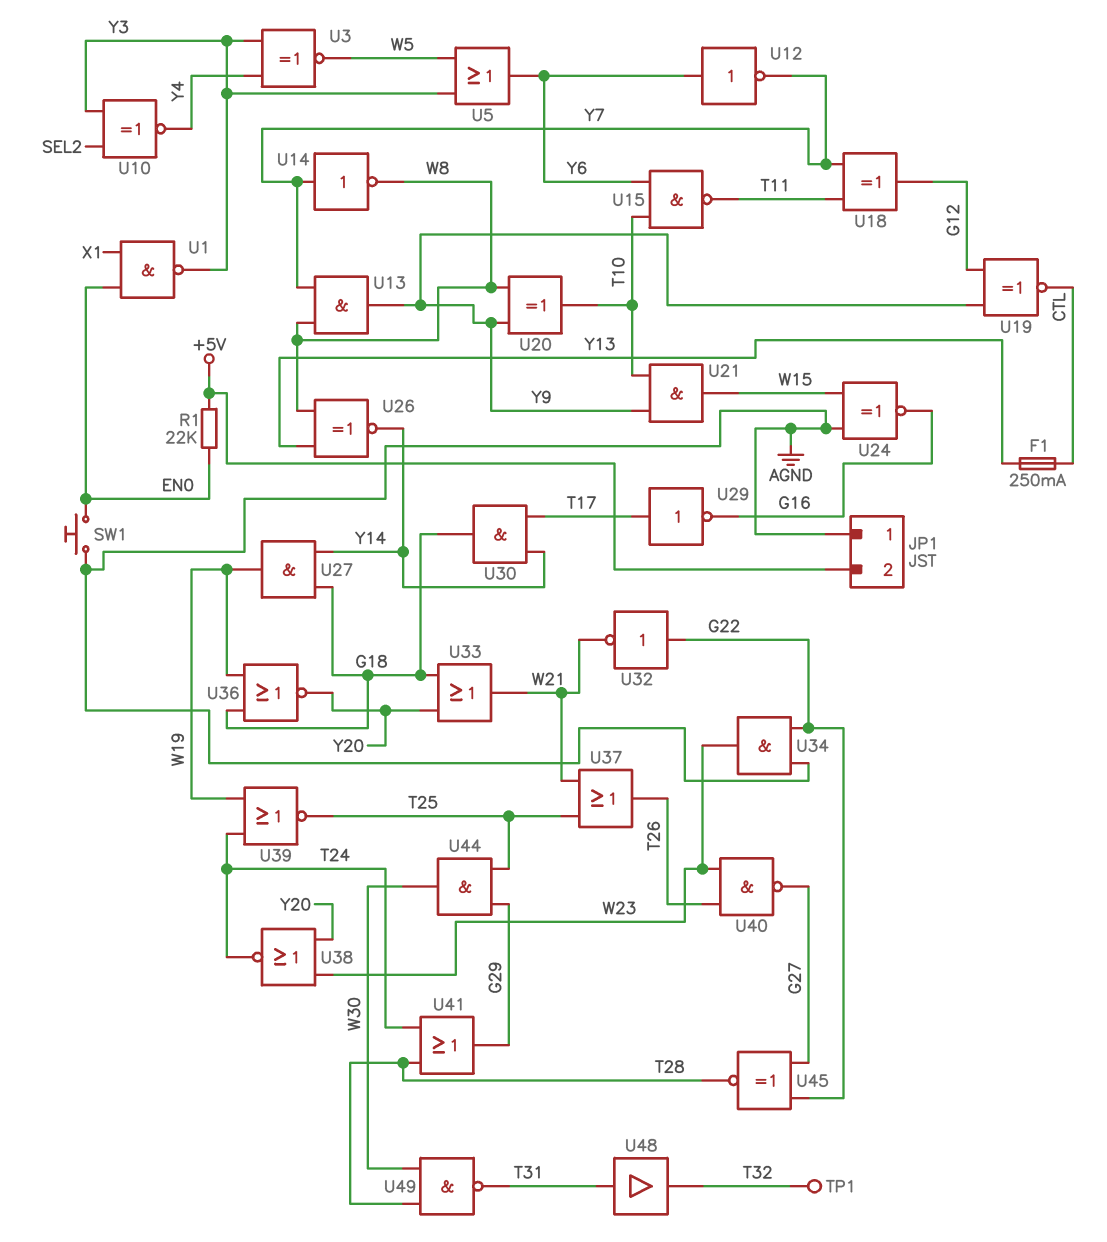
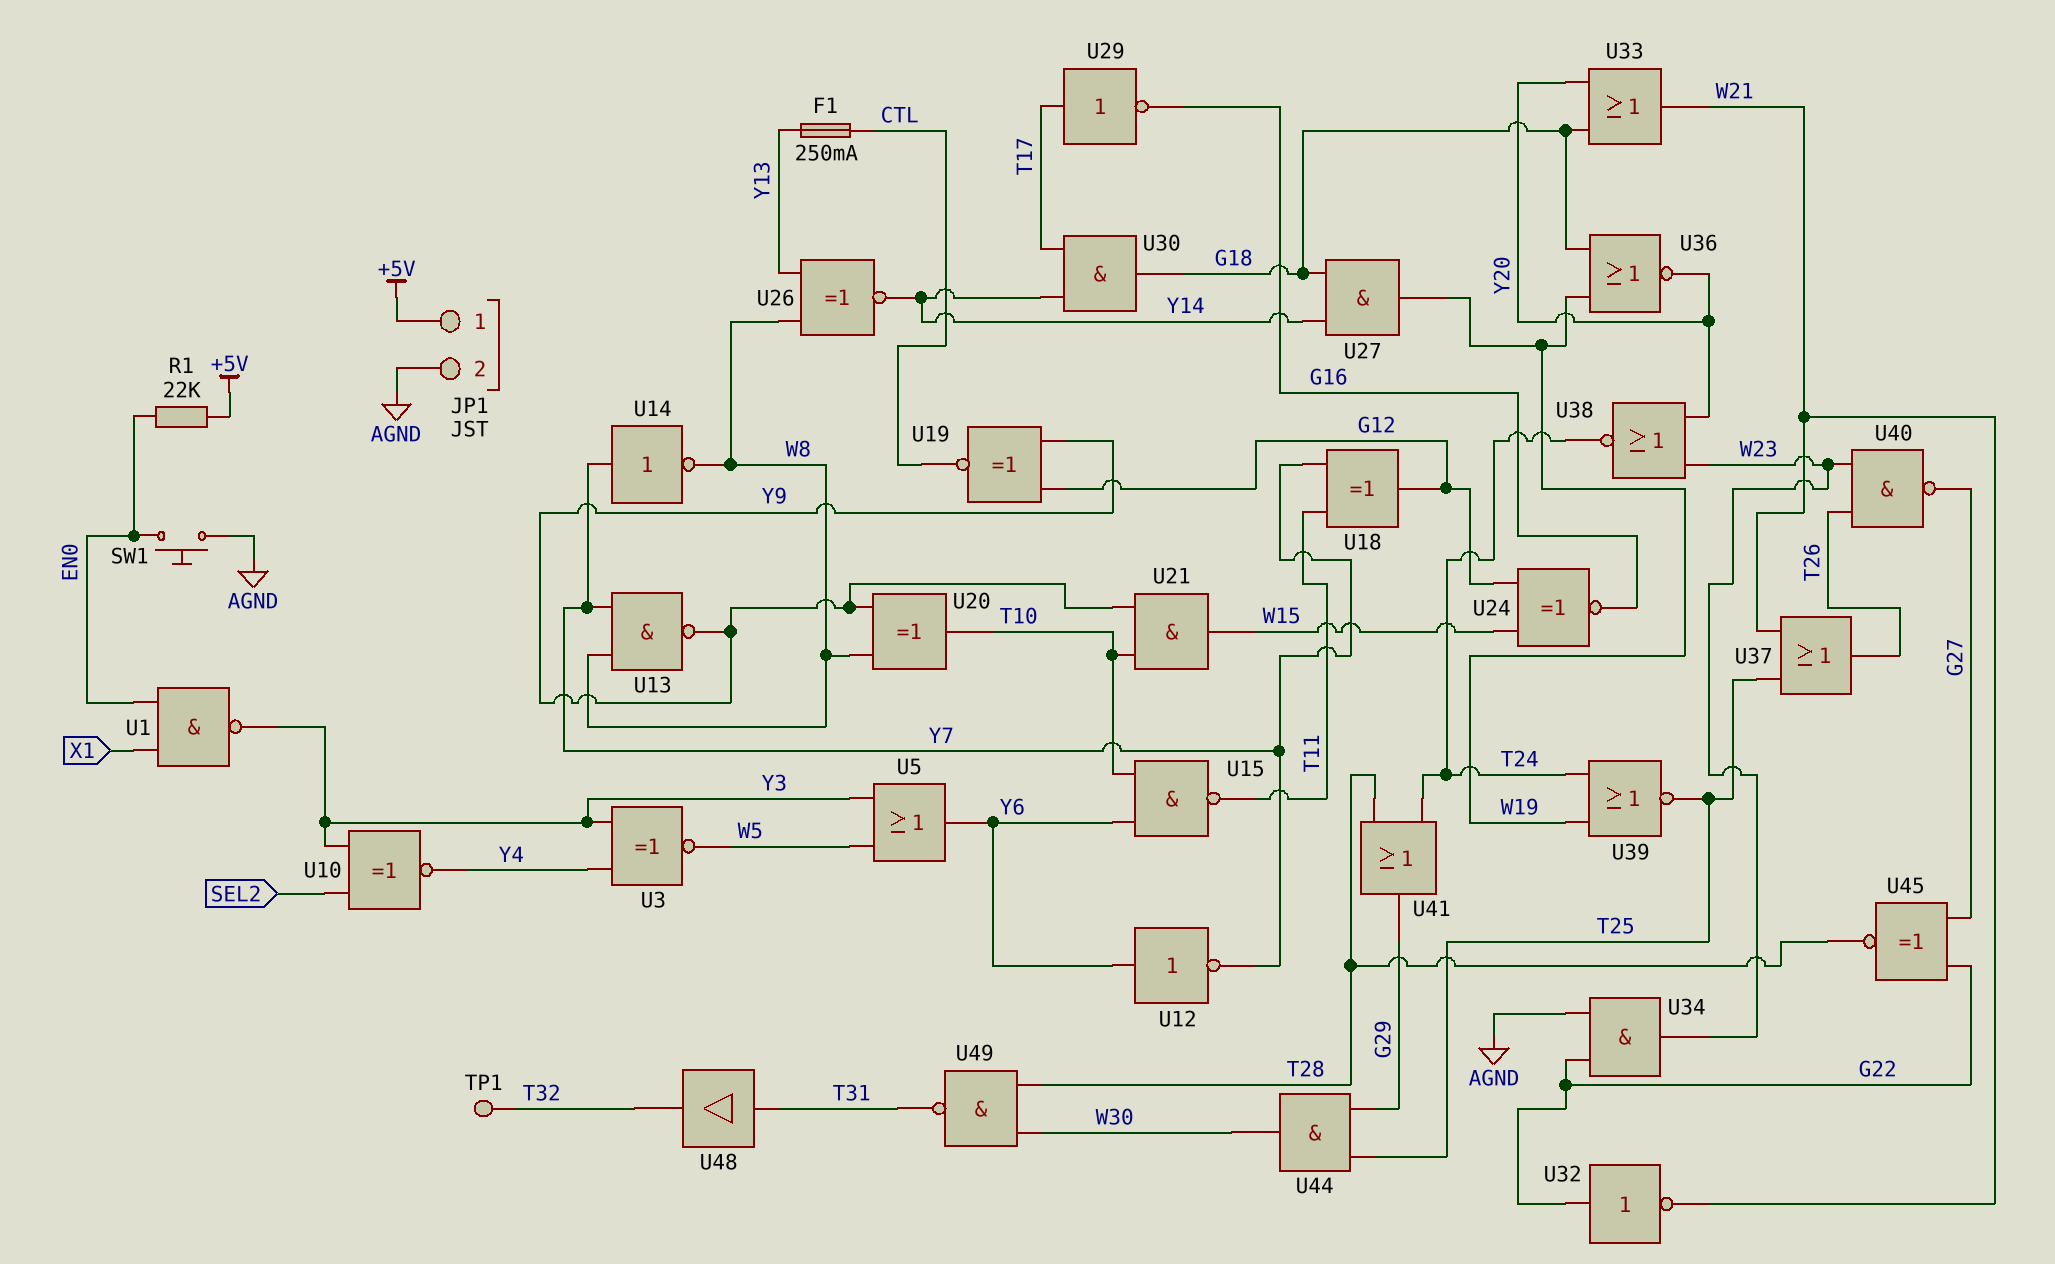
JP1 pin 1: AGND -> +5V
JP1 pin 2: +5V -> AGND
U13: AND (in W8, in Y7, out Y9) -> NAND (in W8, in Y7, out Y9)
U24: XNOR (in AGND, in W15, out G16) -> XNOR (in G12, in W15, out G16)

